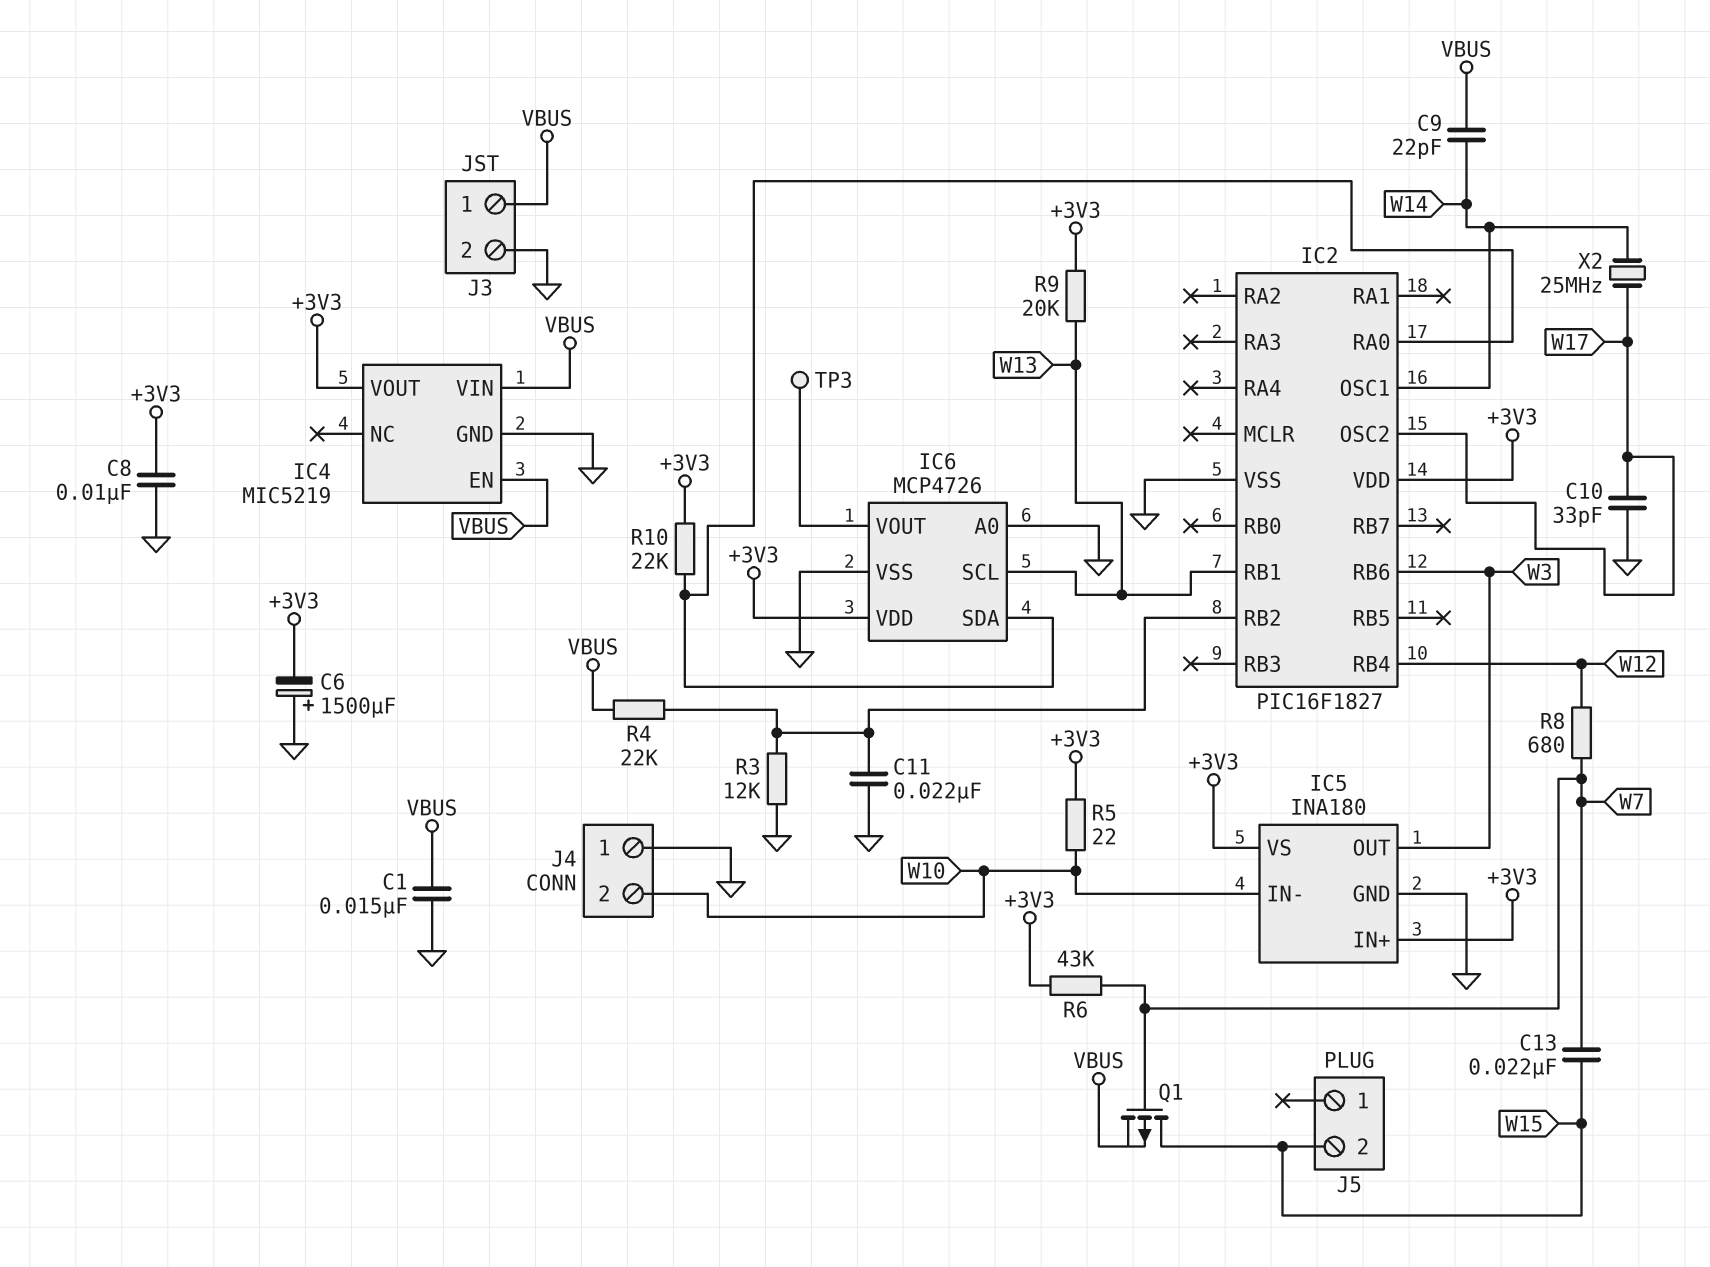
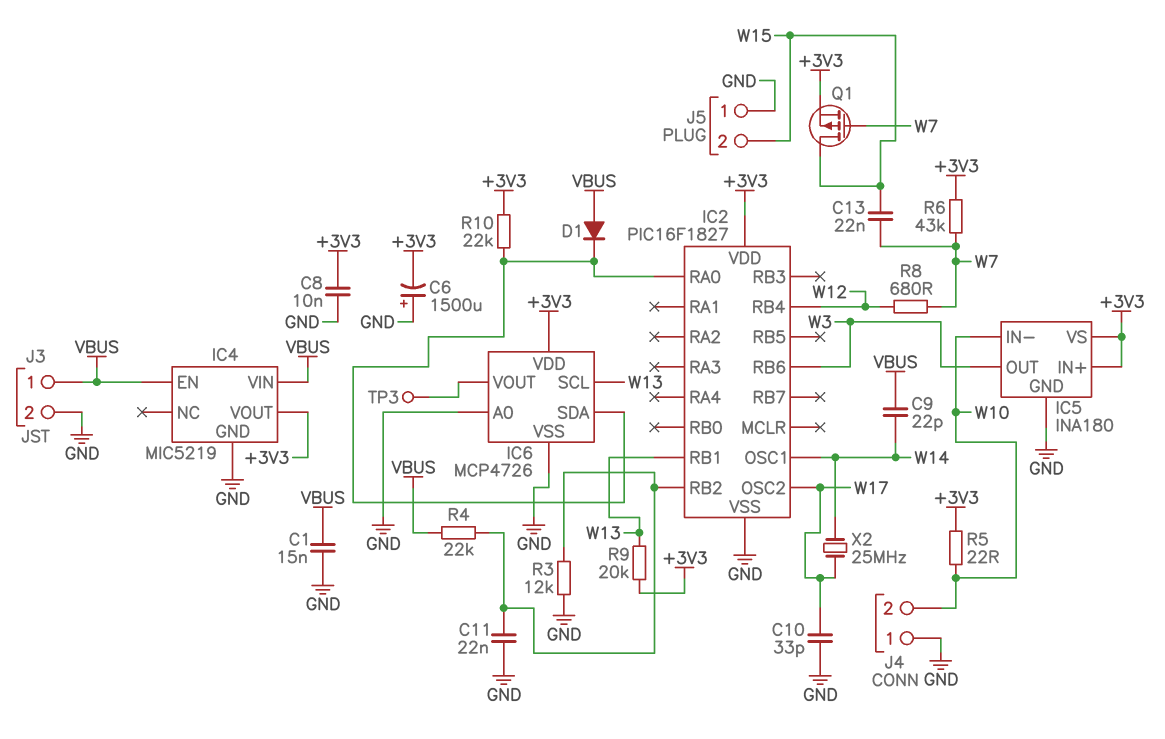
D1: none -> diode (A VBUS, K IC2/RA0)
J5 pin 1: none -> GND
Q1: PMOS (G W7, D W15, S VBUS) -> PMOS (G W7, D W15, S +3V3)

